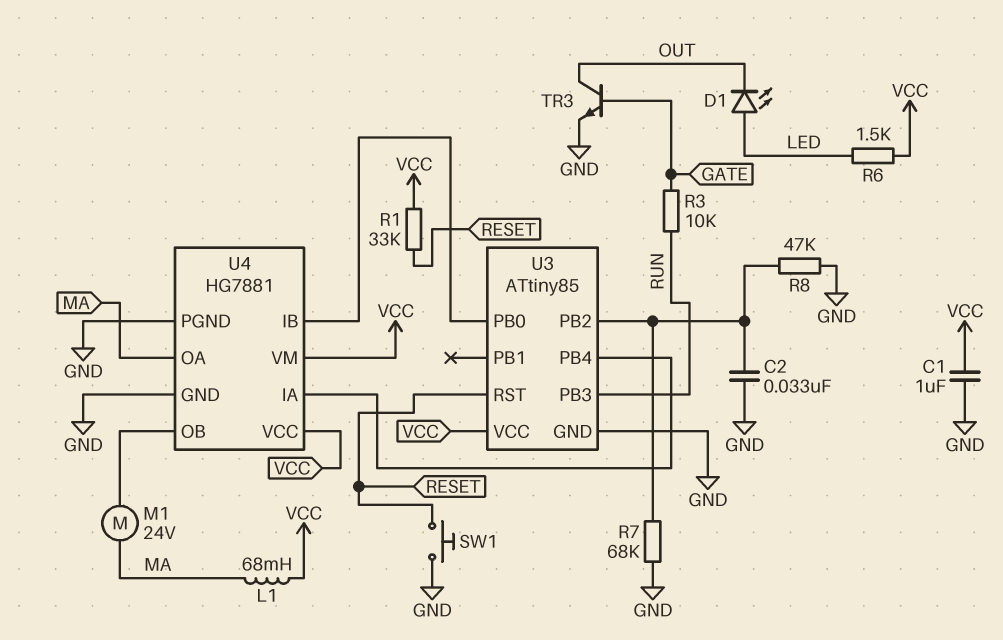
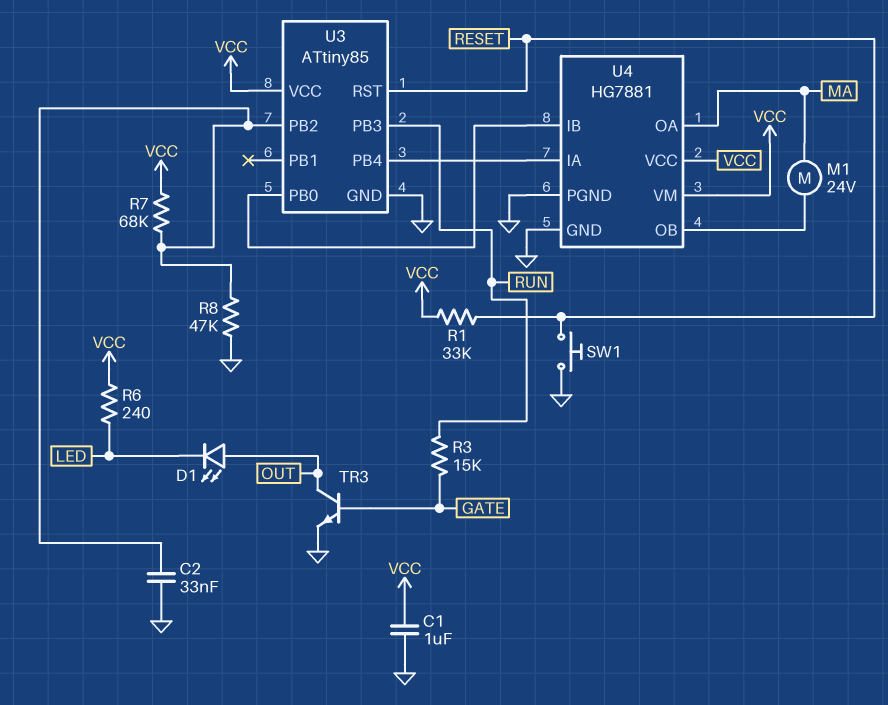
D1: LED (A LED, K OUT) -> LED (A OUT, K LED)
L1: 68mH (MA, VCC) -> none
R3: 10k (GATE, RUN) -> 15k (GATE, RUN)
R6: 1.5k (LED, VCC) -> 240 (LED, VCC)
R7: 68k (GND, U3/PB2) -> 68k (U3/PB2, VCC)

